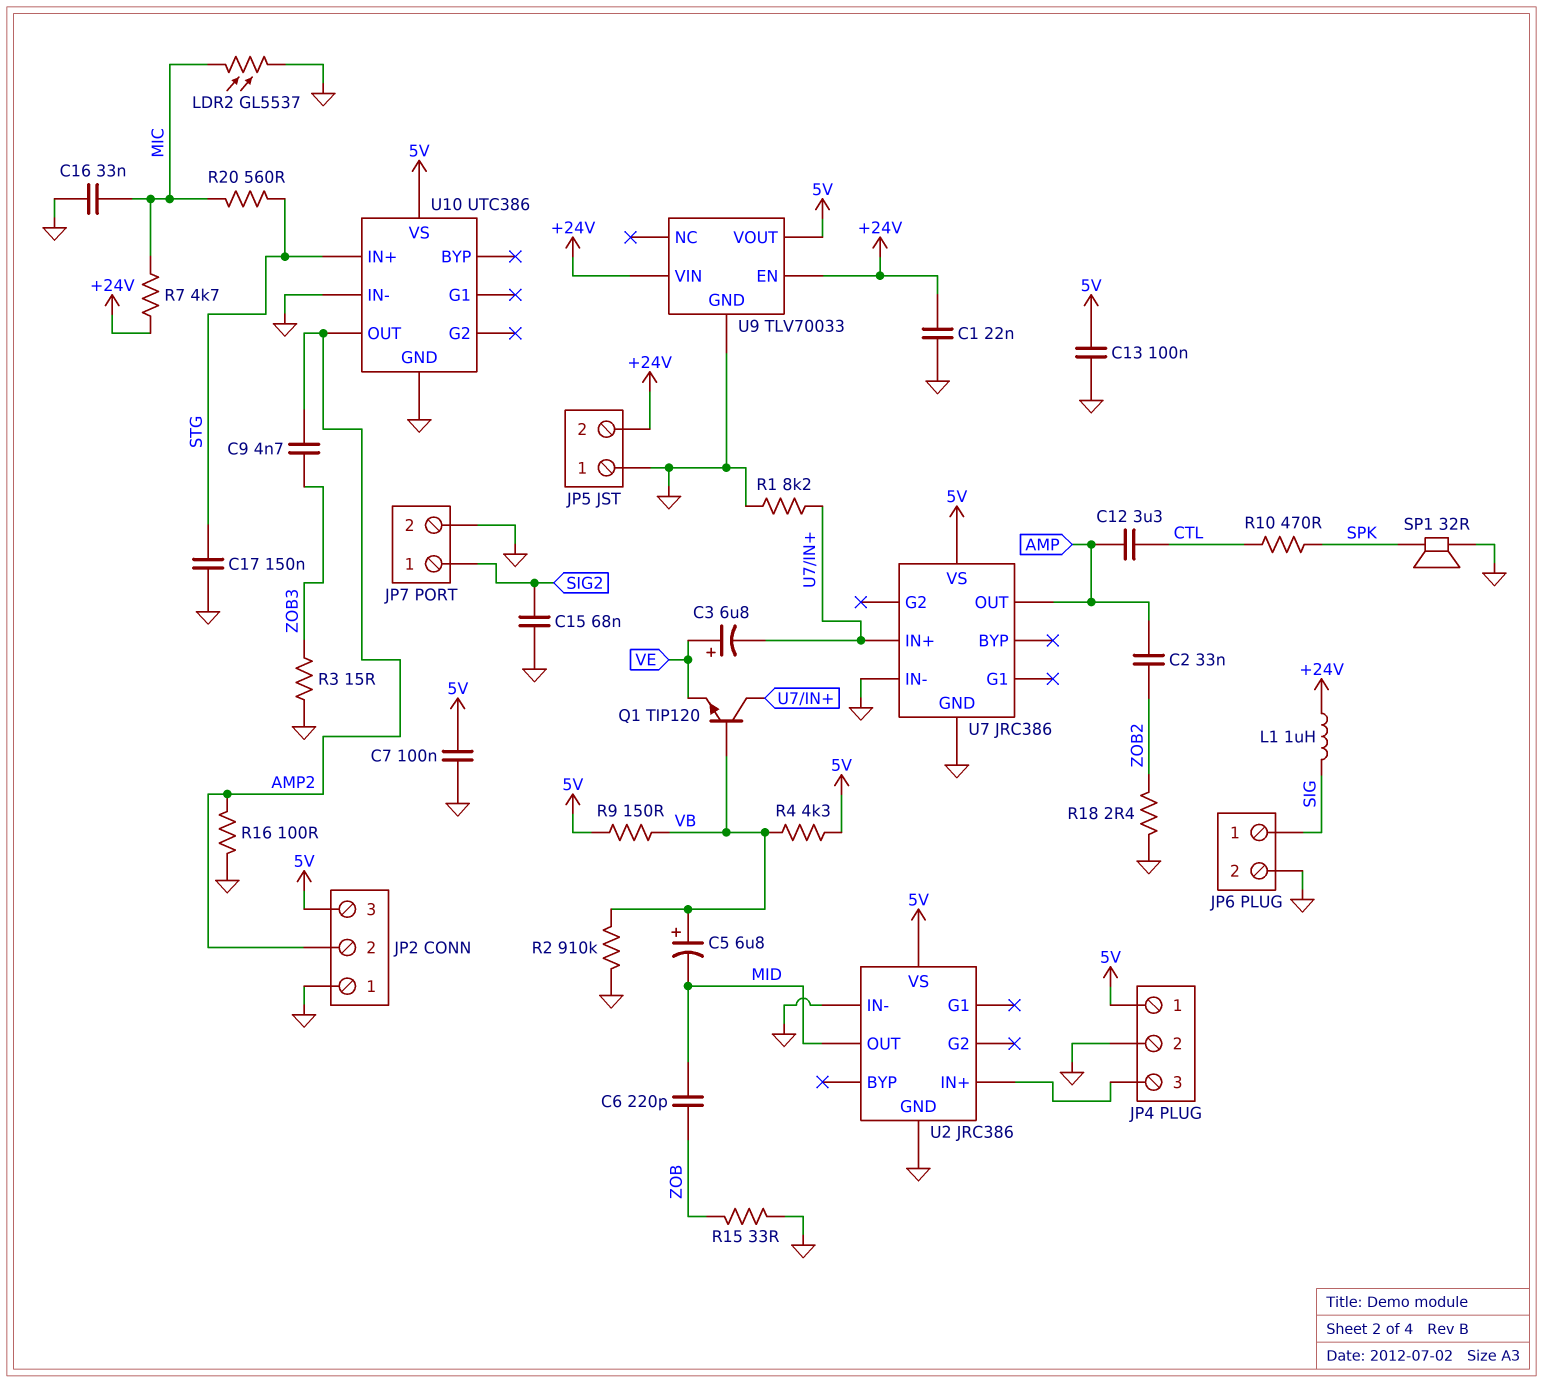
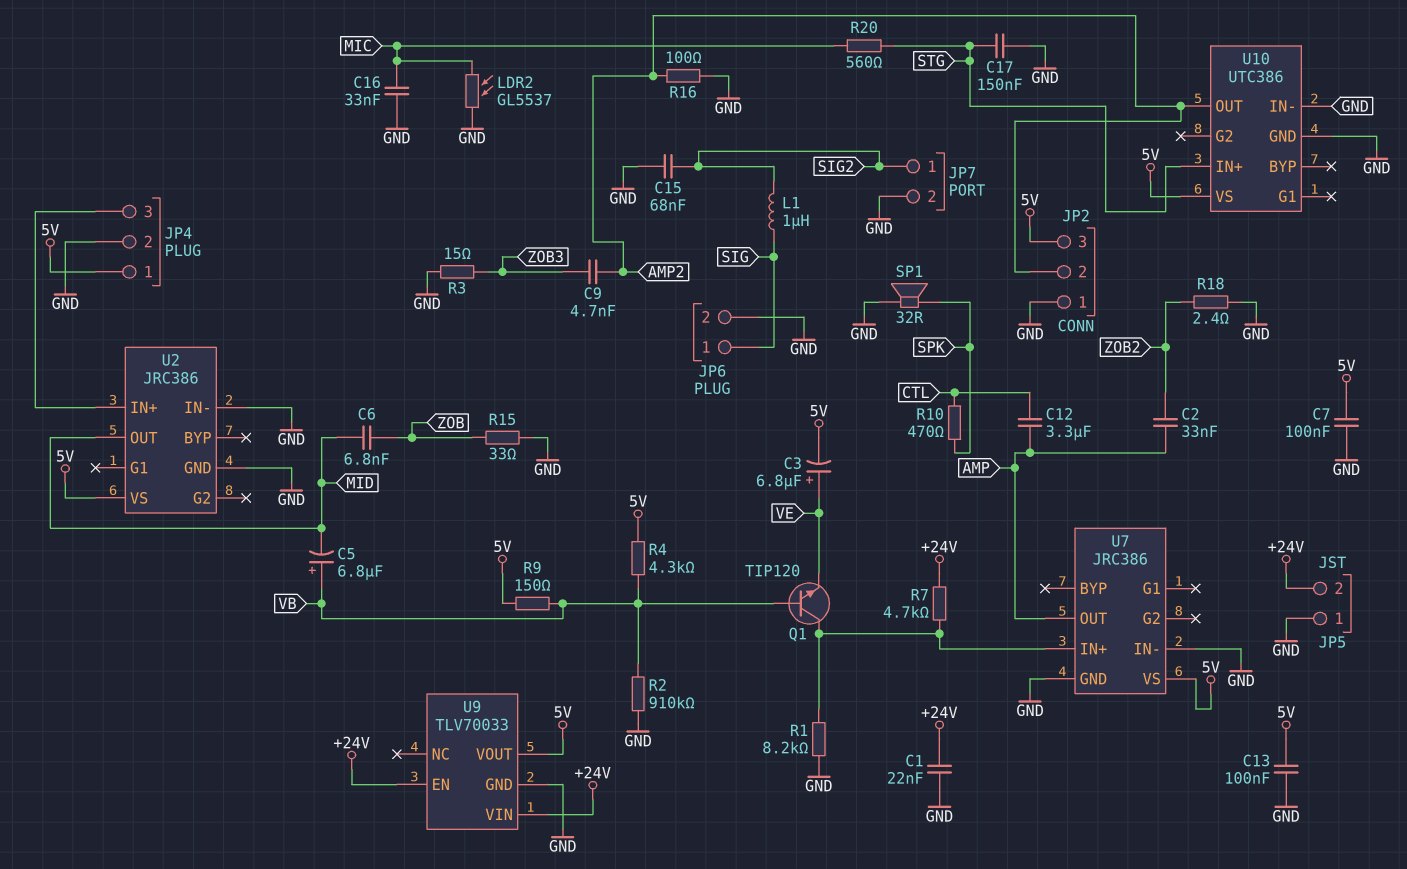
C3: 6.8uF (plus VE, minus U7/IN+) -> 6.8uF (plus VE, minus 5V)
C6: 220pF (MID, ZOB) -> 6.8nF (MID, ZOB)
L1: 1uH (+24V, SIG) -> 1uH (SIG, SIG2)
R7: 4.7k (+24V, MIC) -> 4.7k (+24V, U7/IN+)

